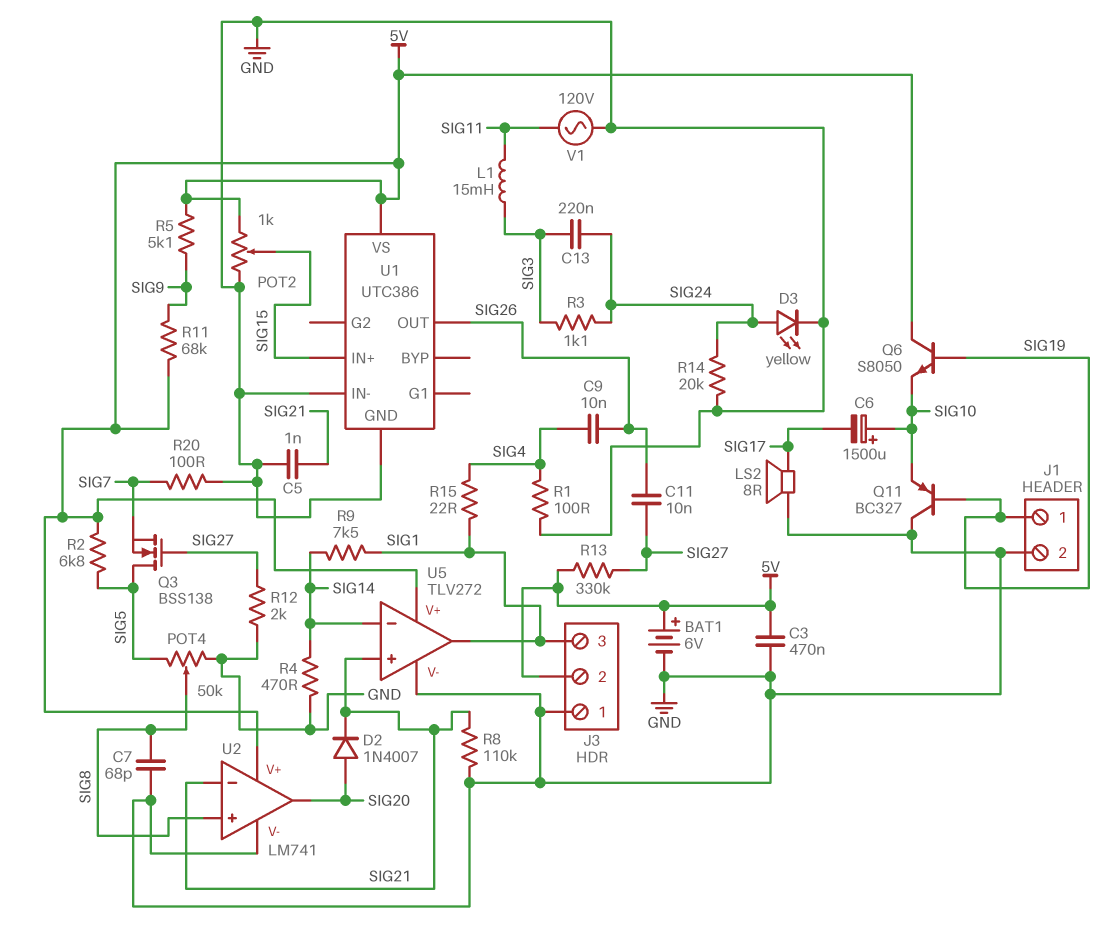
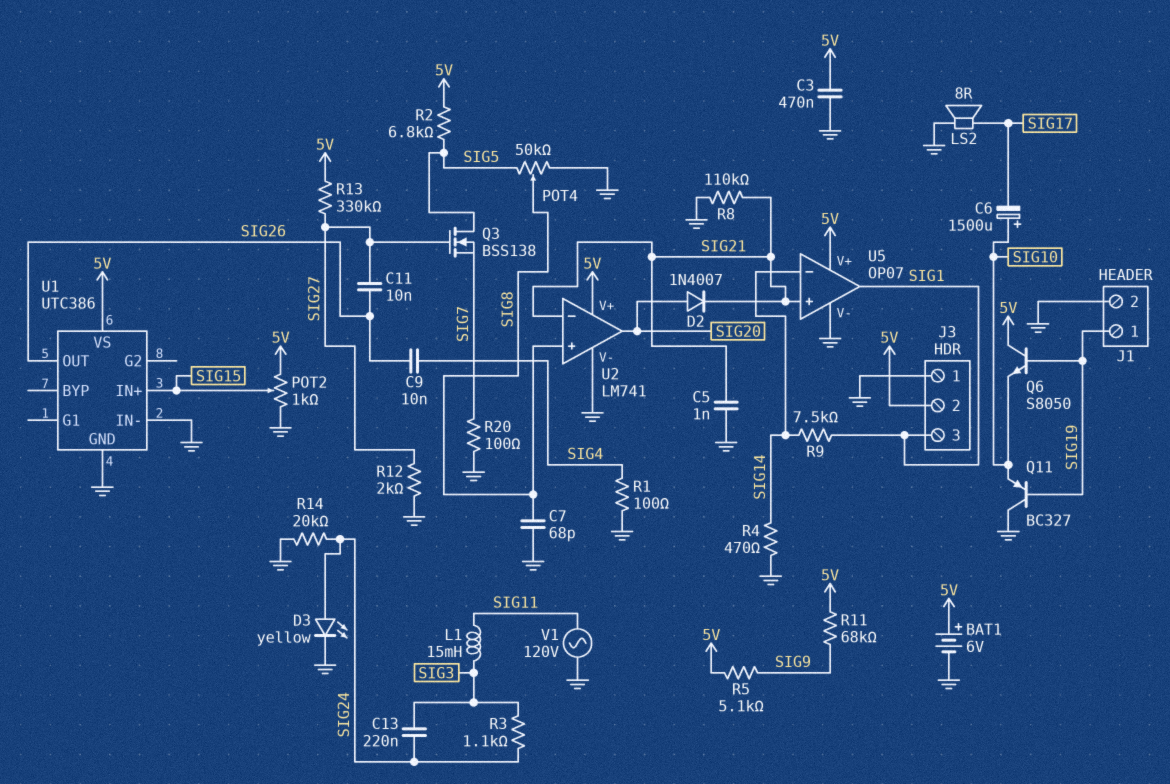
R15: 22 (SIG1, SIG4) -> none
U5: TLV272 -> OP07

